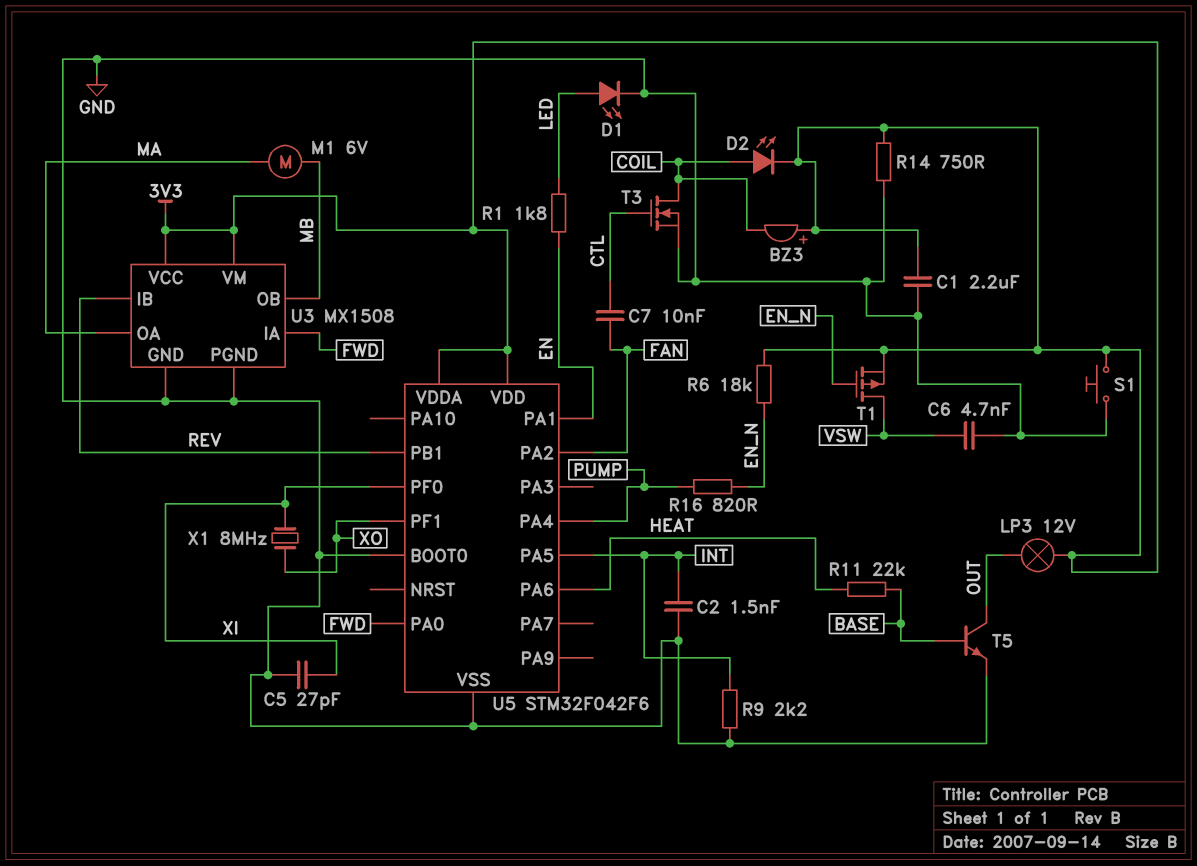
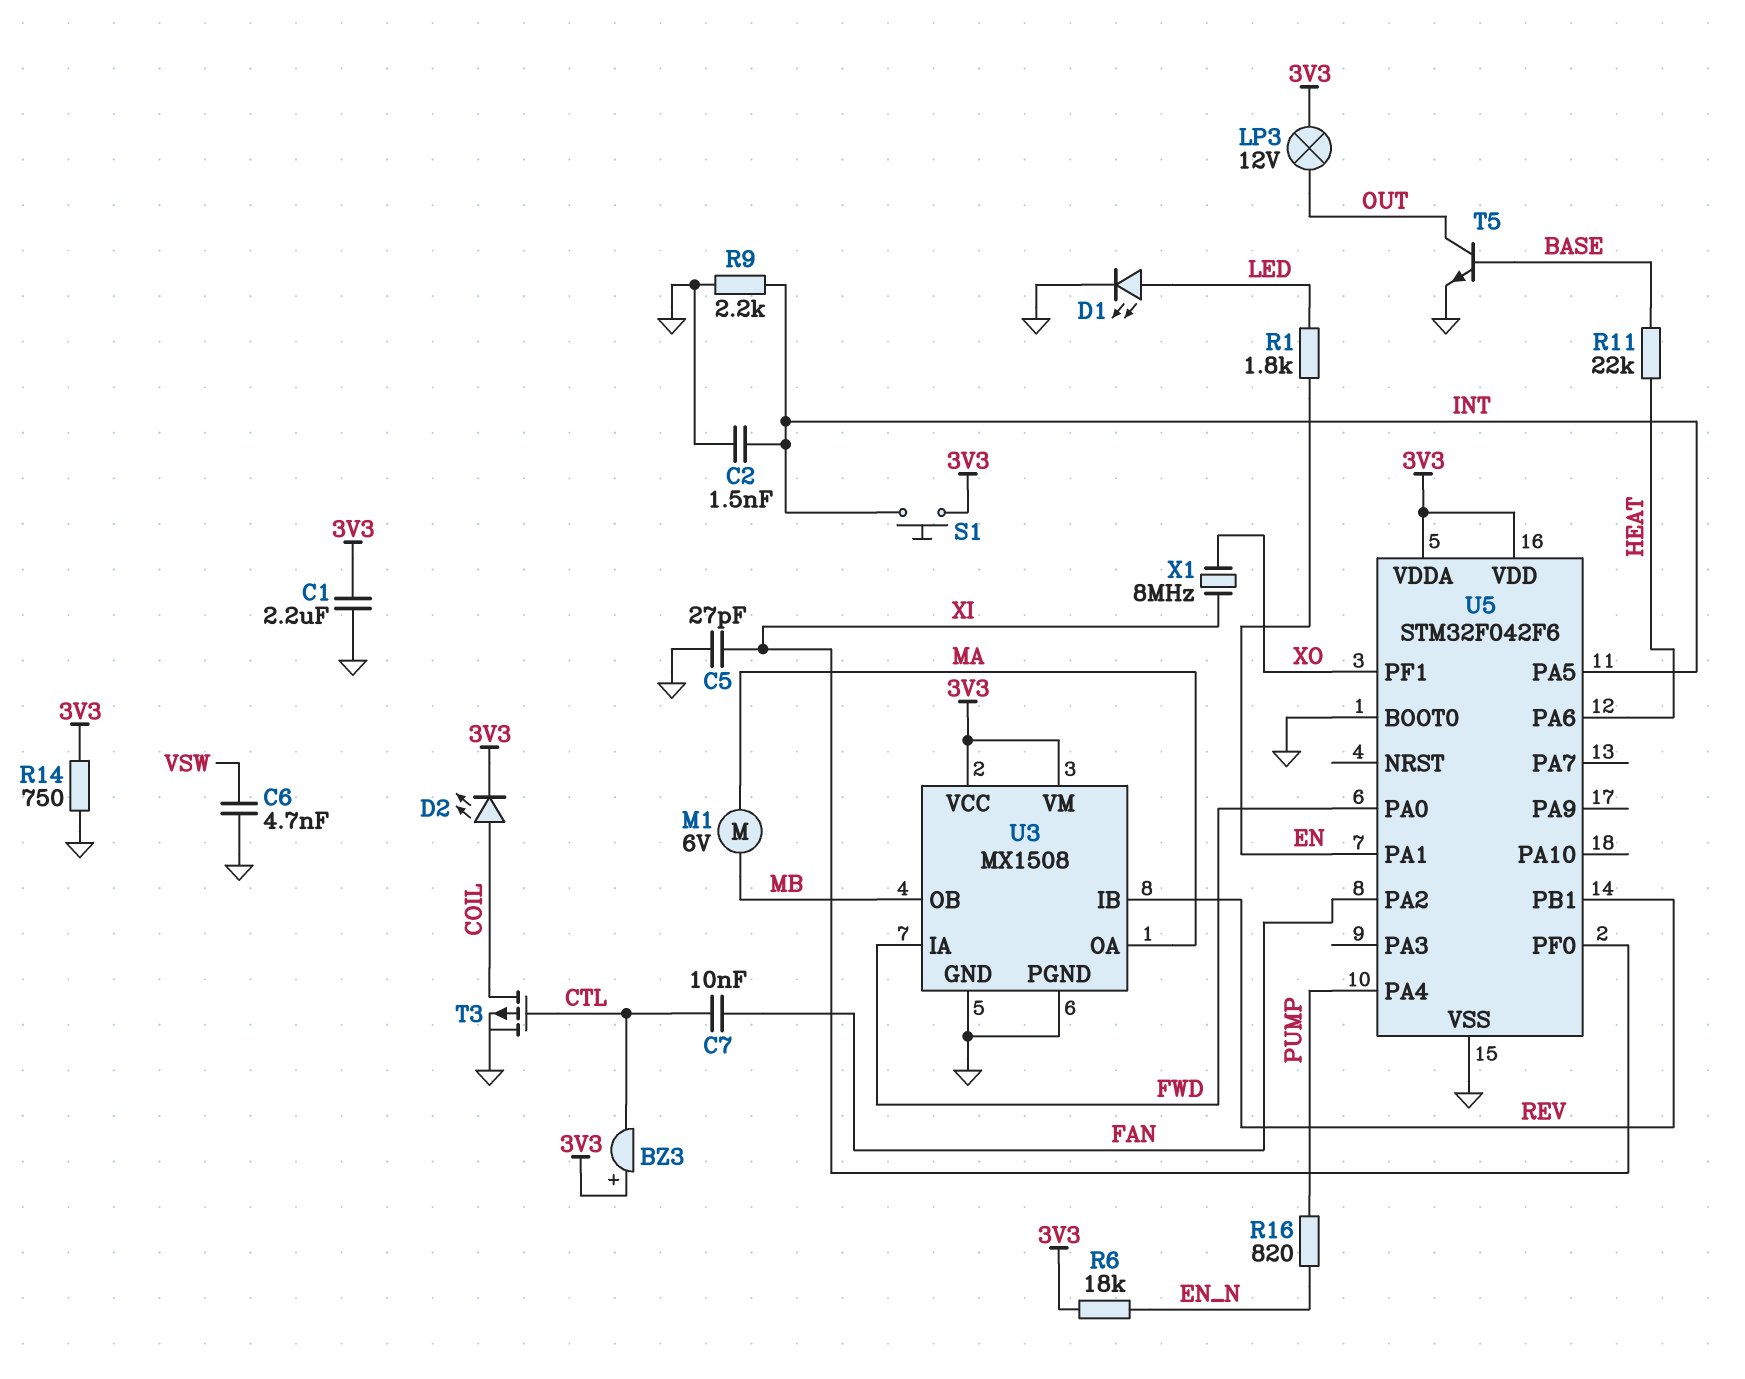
BZ3: buzzer (plus 3V3, minus COIL) -> buzzer (plus 3V3, minus CTL)
S1: button (3V3, GND) -> button (3V3, INT)
T1: PMOS (G EN_N, D VSW, S 3V3) -> none
T3: NMOS (G CTL, D COIL, S GND) -> PMOS (G CTL, D COIL, S GND)

